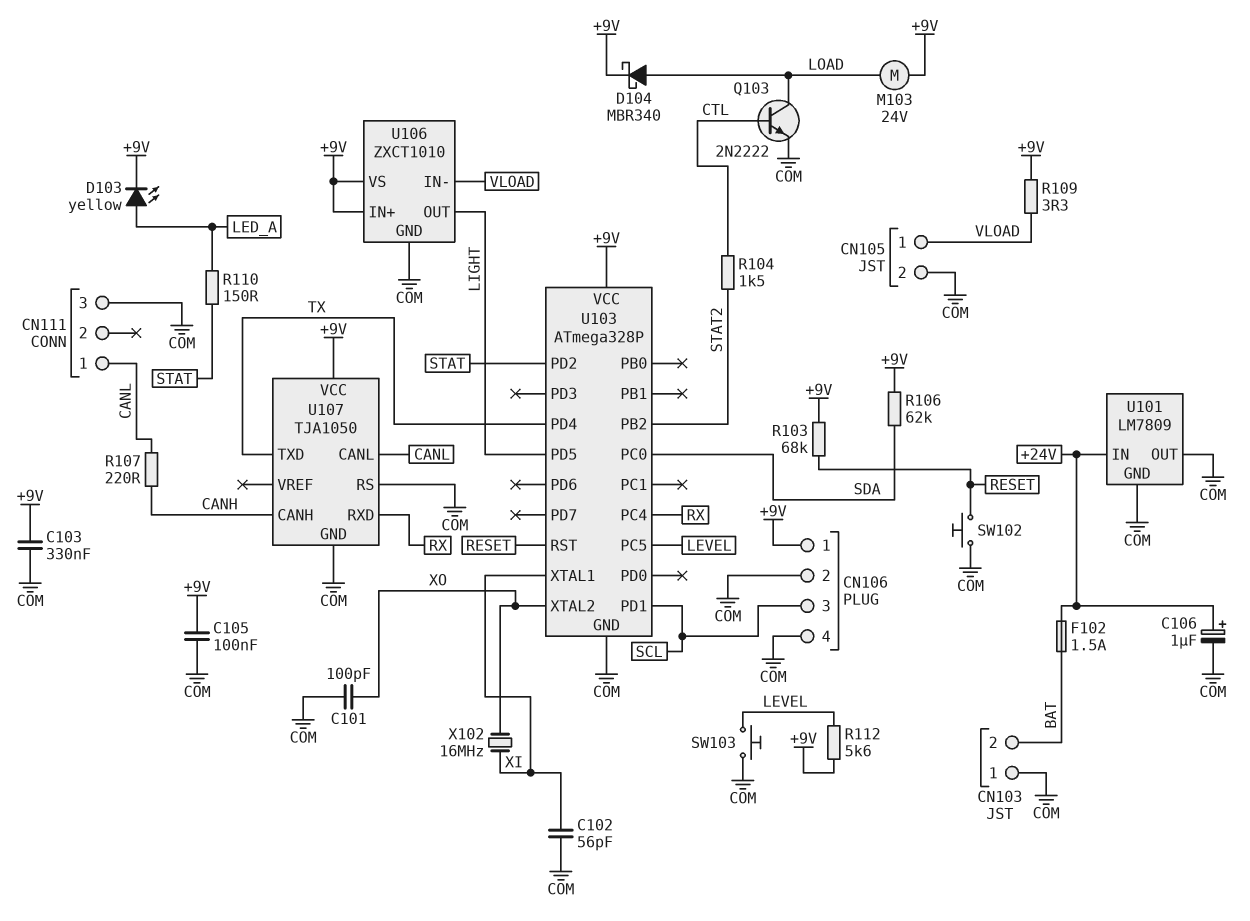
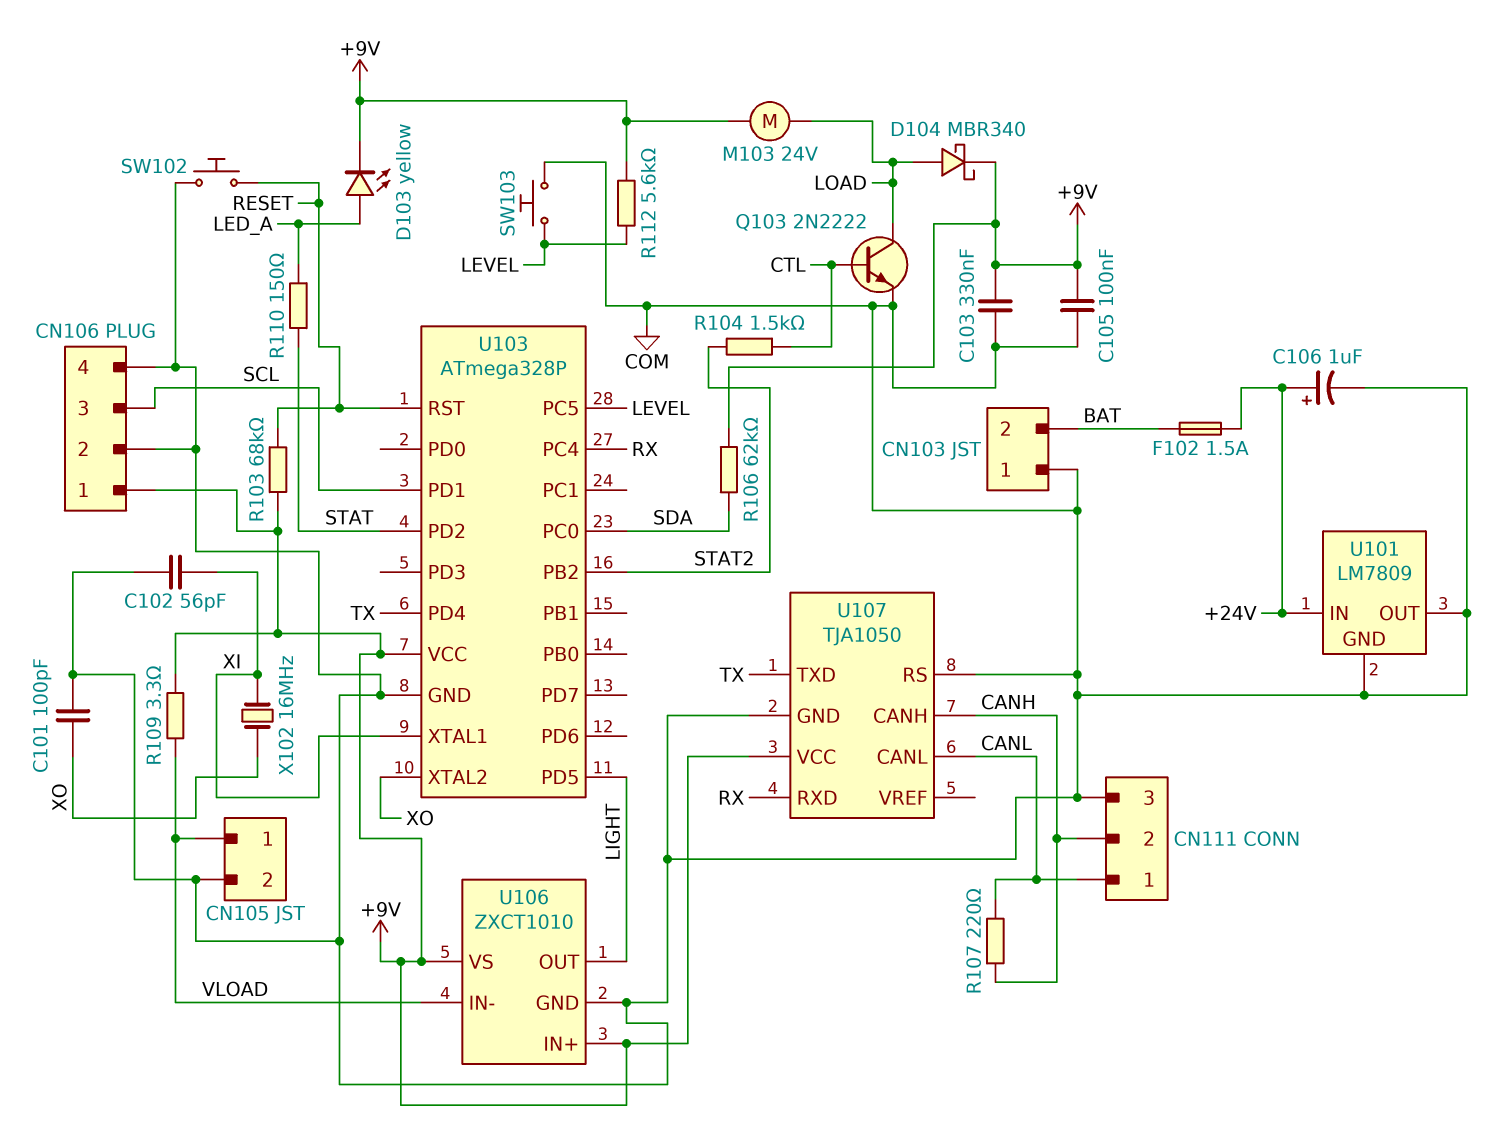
CN111 pin 2: none -> CANH

